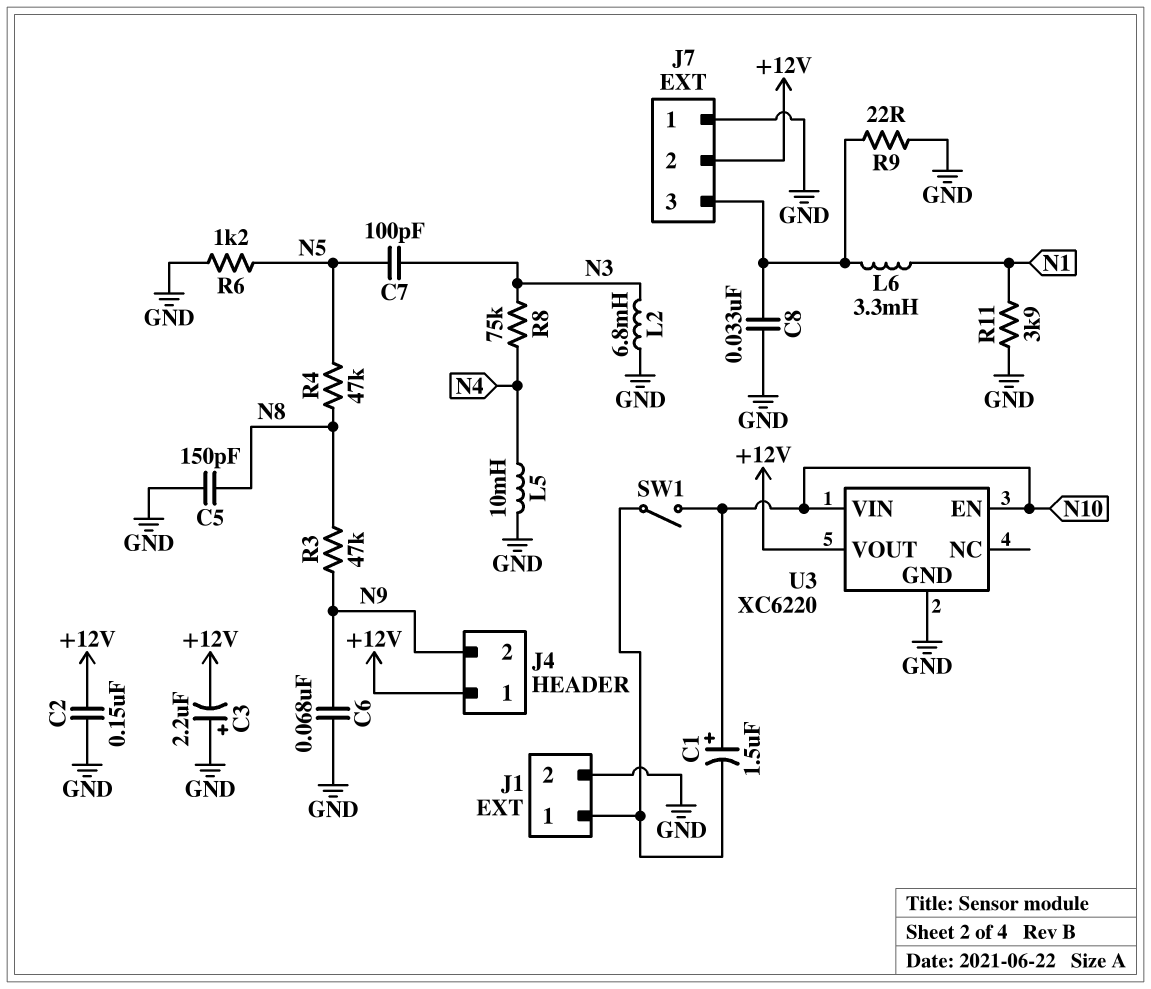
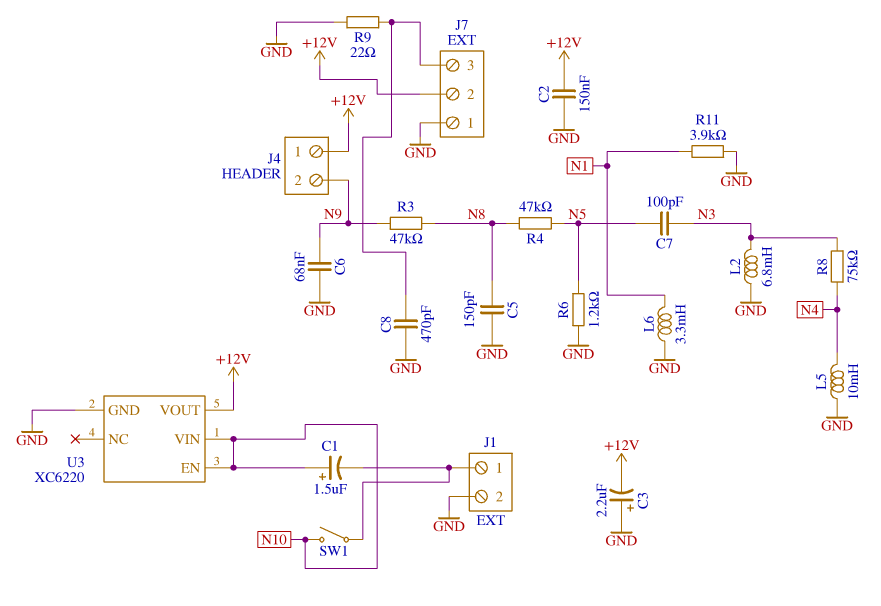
C8: 33nF (GND, J7/3) -> 470pF (GND, J7/3)
L6: 3.3mH (J7/3, N1) -> 3.3mH (GND, N1)

